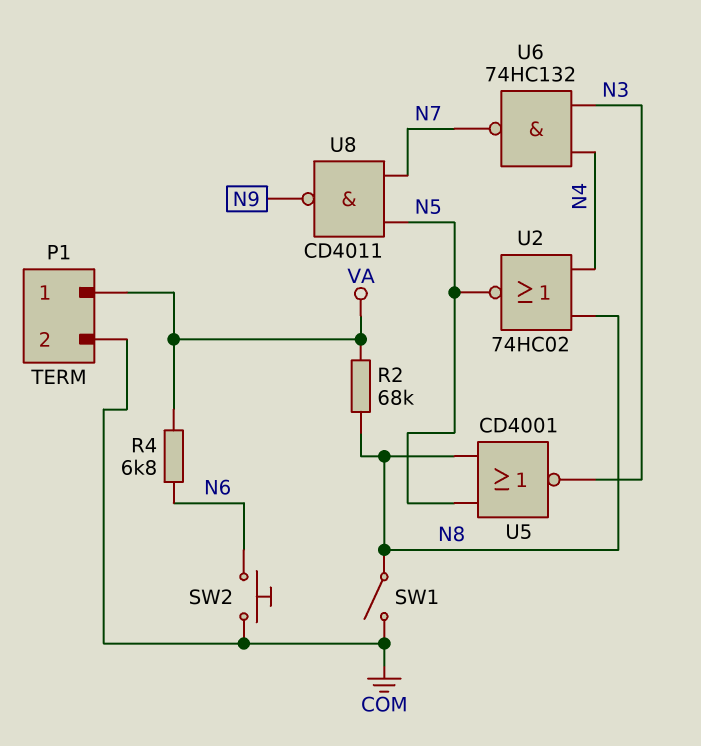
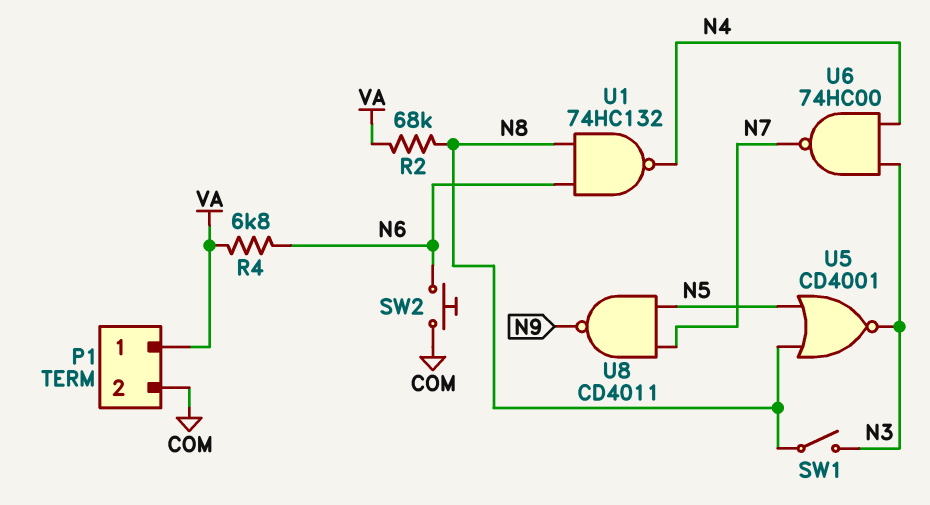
SW1: switch (COM, N8) -> switch (N3, N8)
U1: none -> NAND 74HC132 (in N6, in N8, out N4)
U2: NOR 74HC02 (in N4, in N8, out N5) -> none
U6: NAND 74HC132 (in N3, in N4, out N7) -> NAND 74HC00 (in N3, in N4, out N7)

